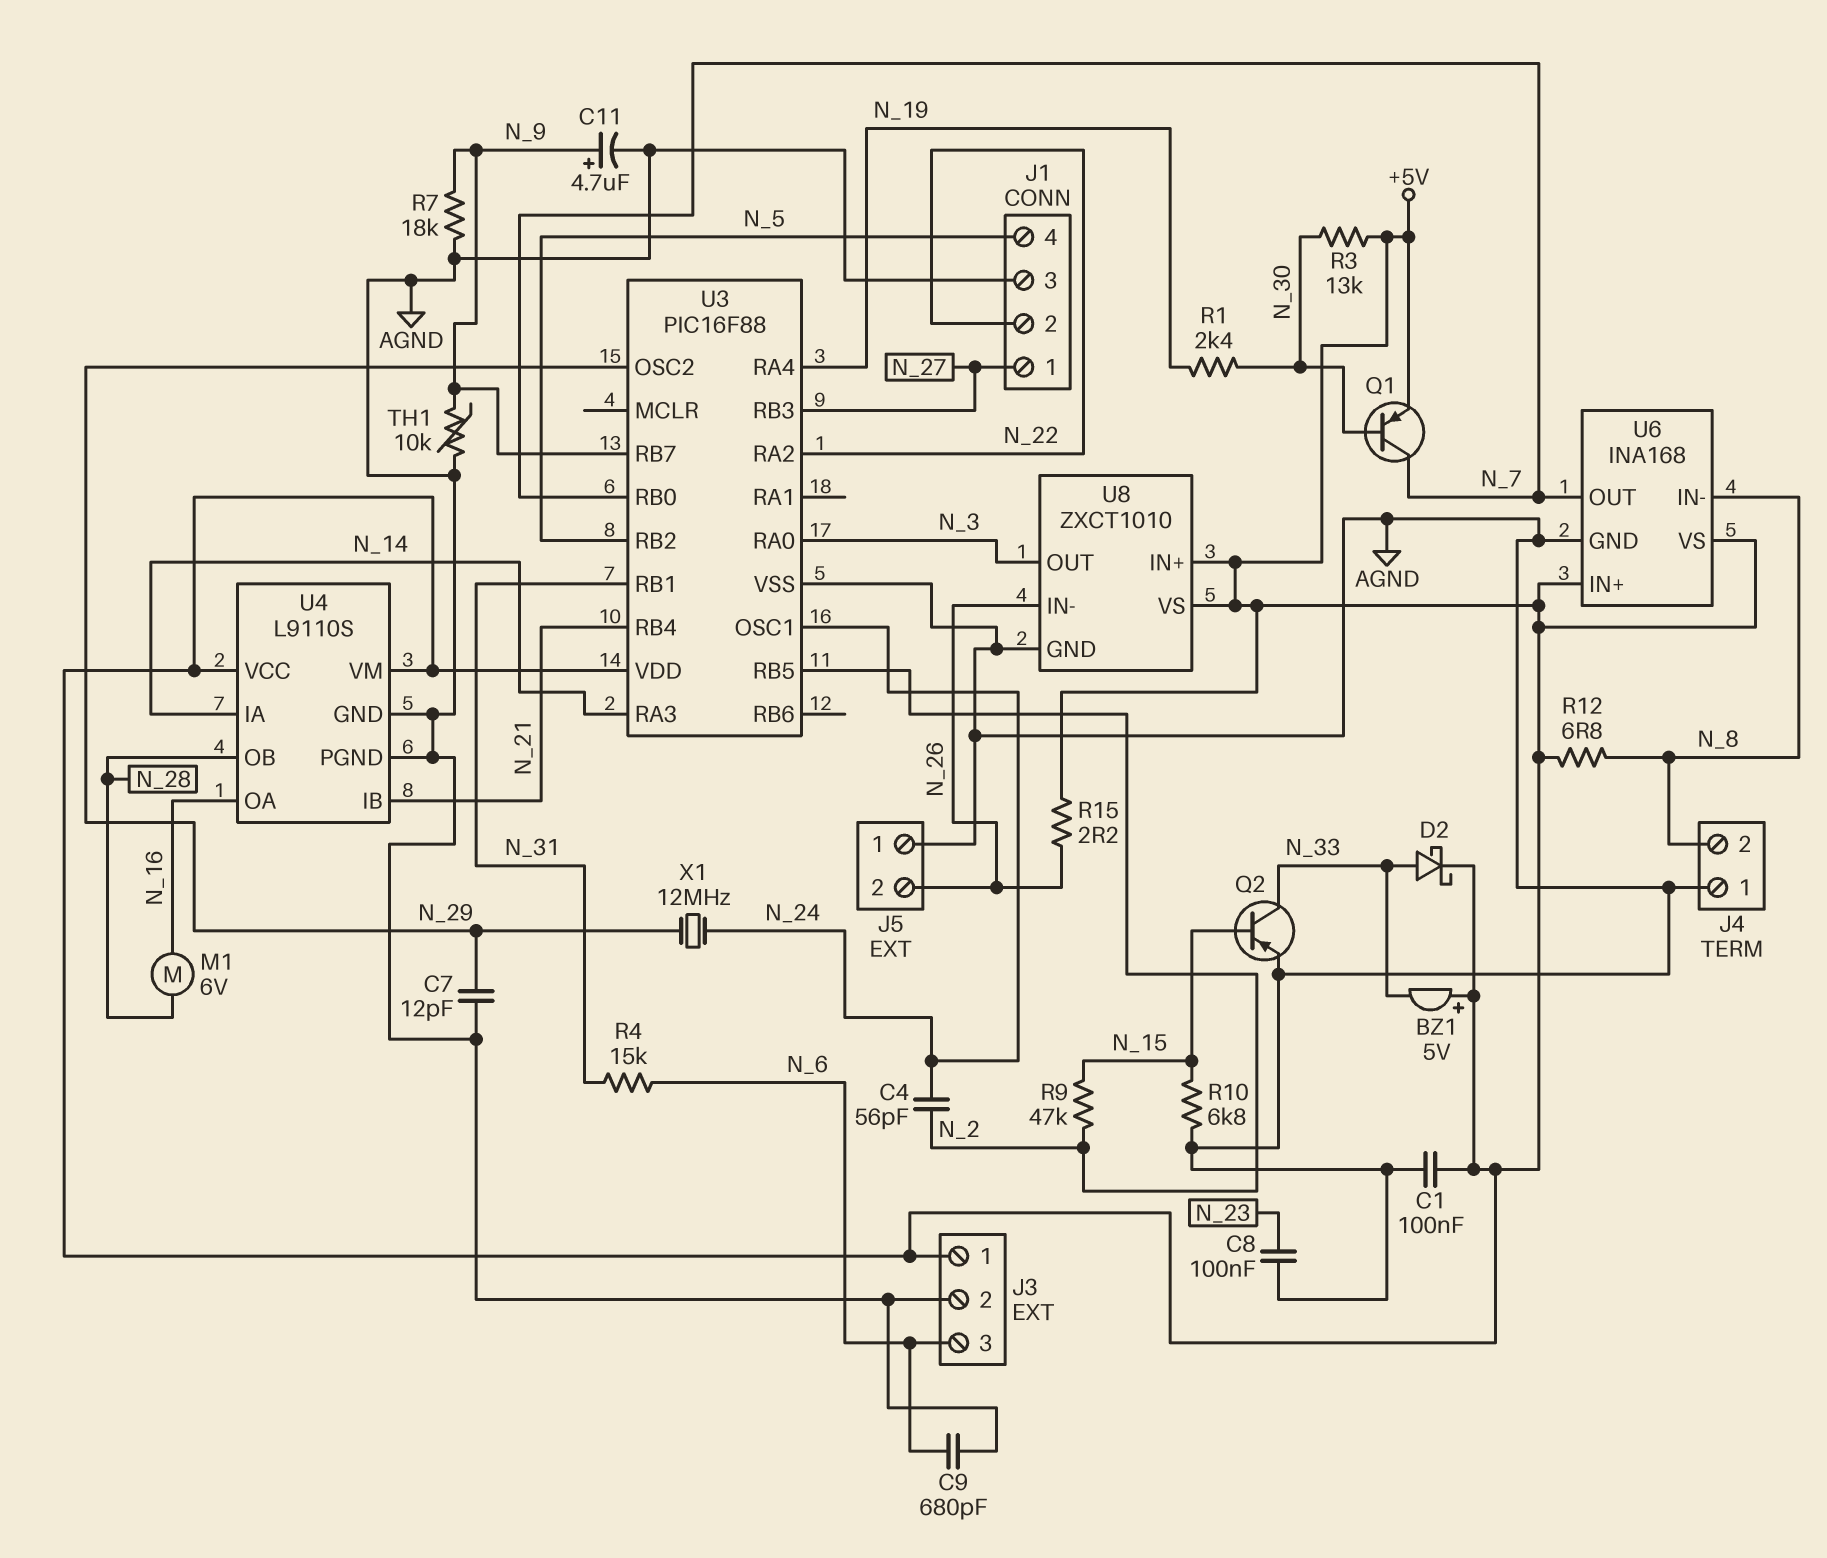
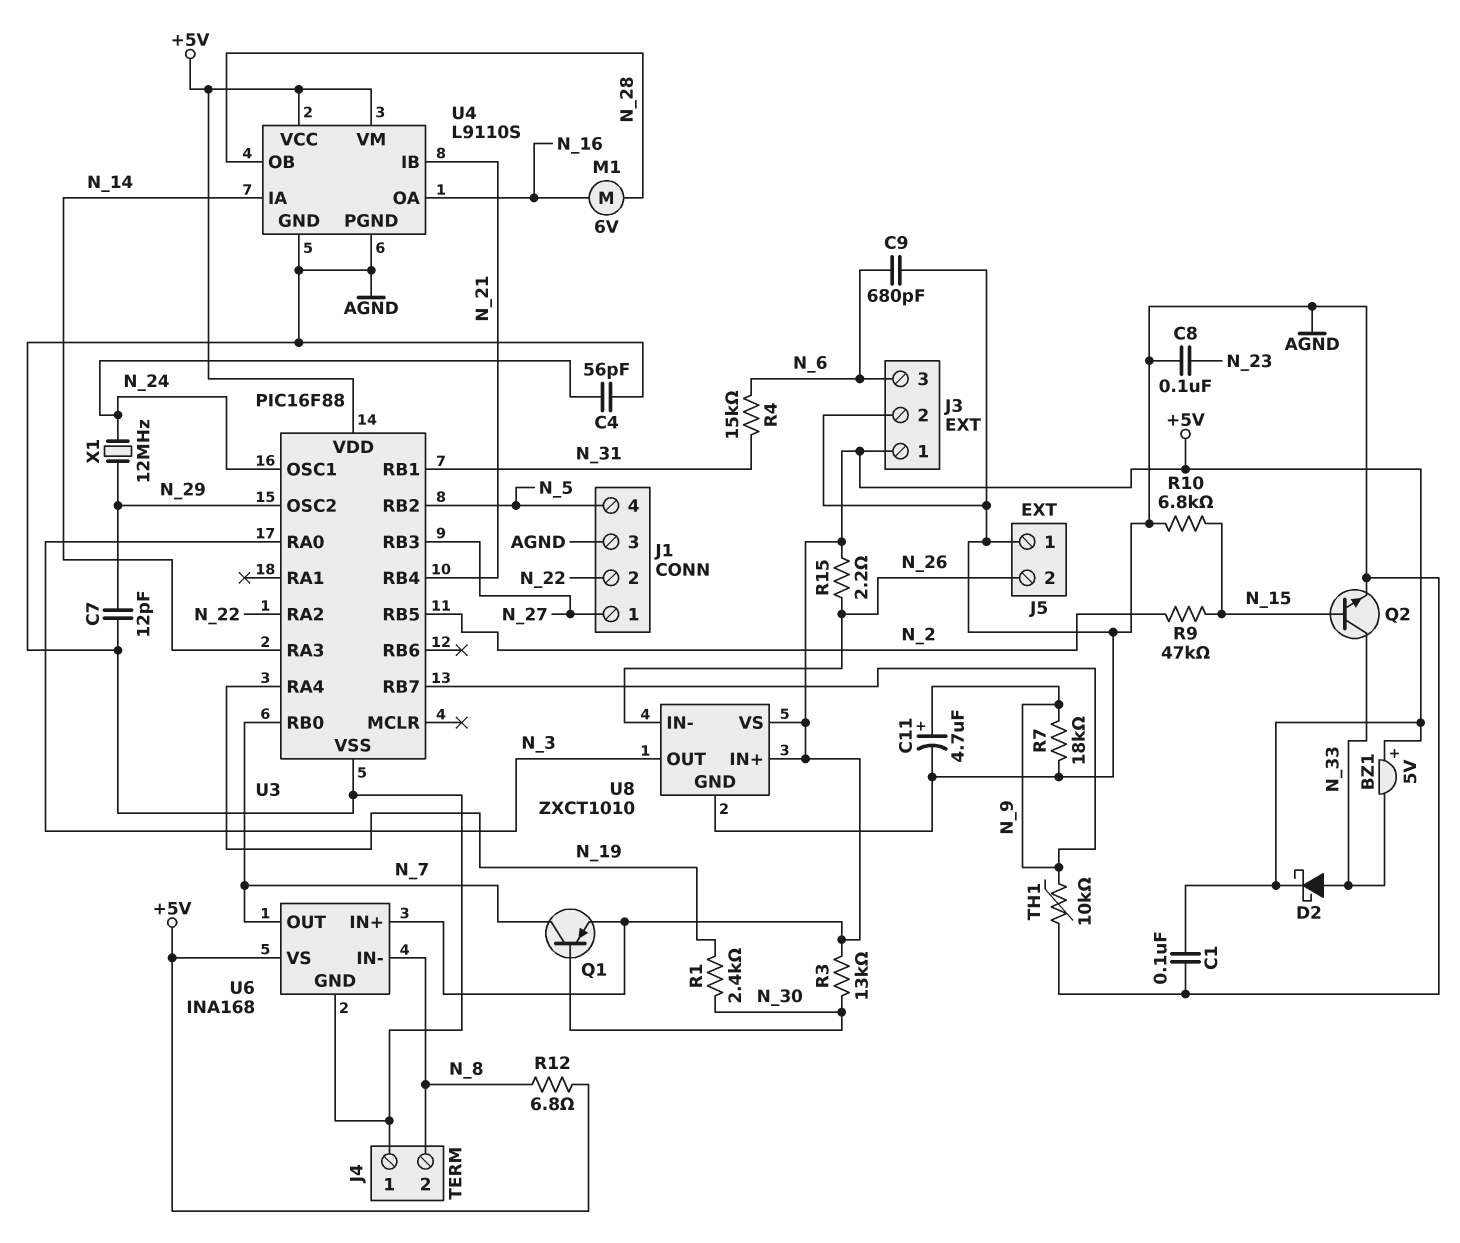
C4: 56pF (N_2, N_24) -> 56pF (AGND, N_24)
Q2: PNP (B N_15, C N_33, E AGND) -> NPN (B N_15, C N_33, E AGND)

